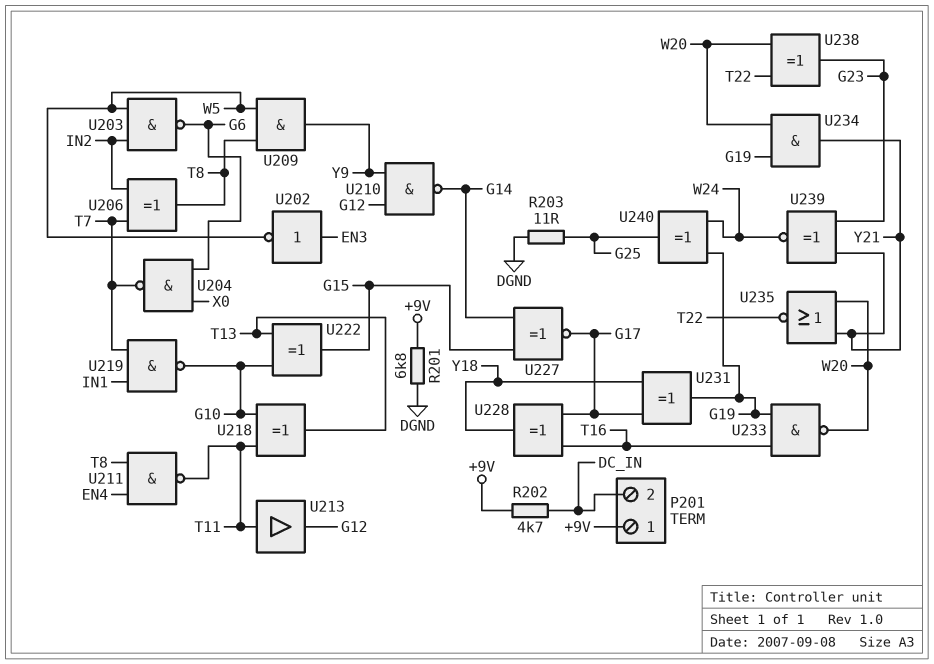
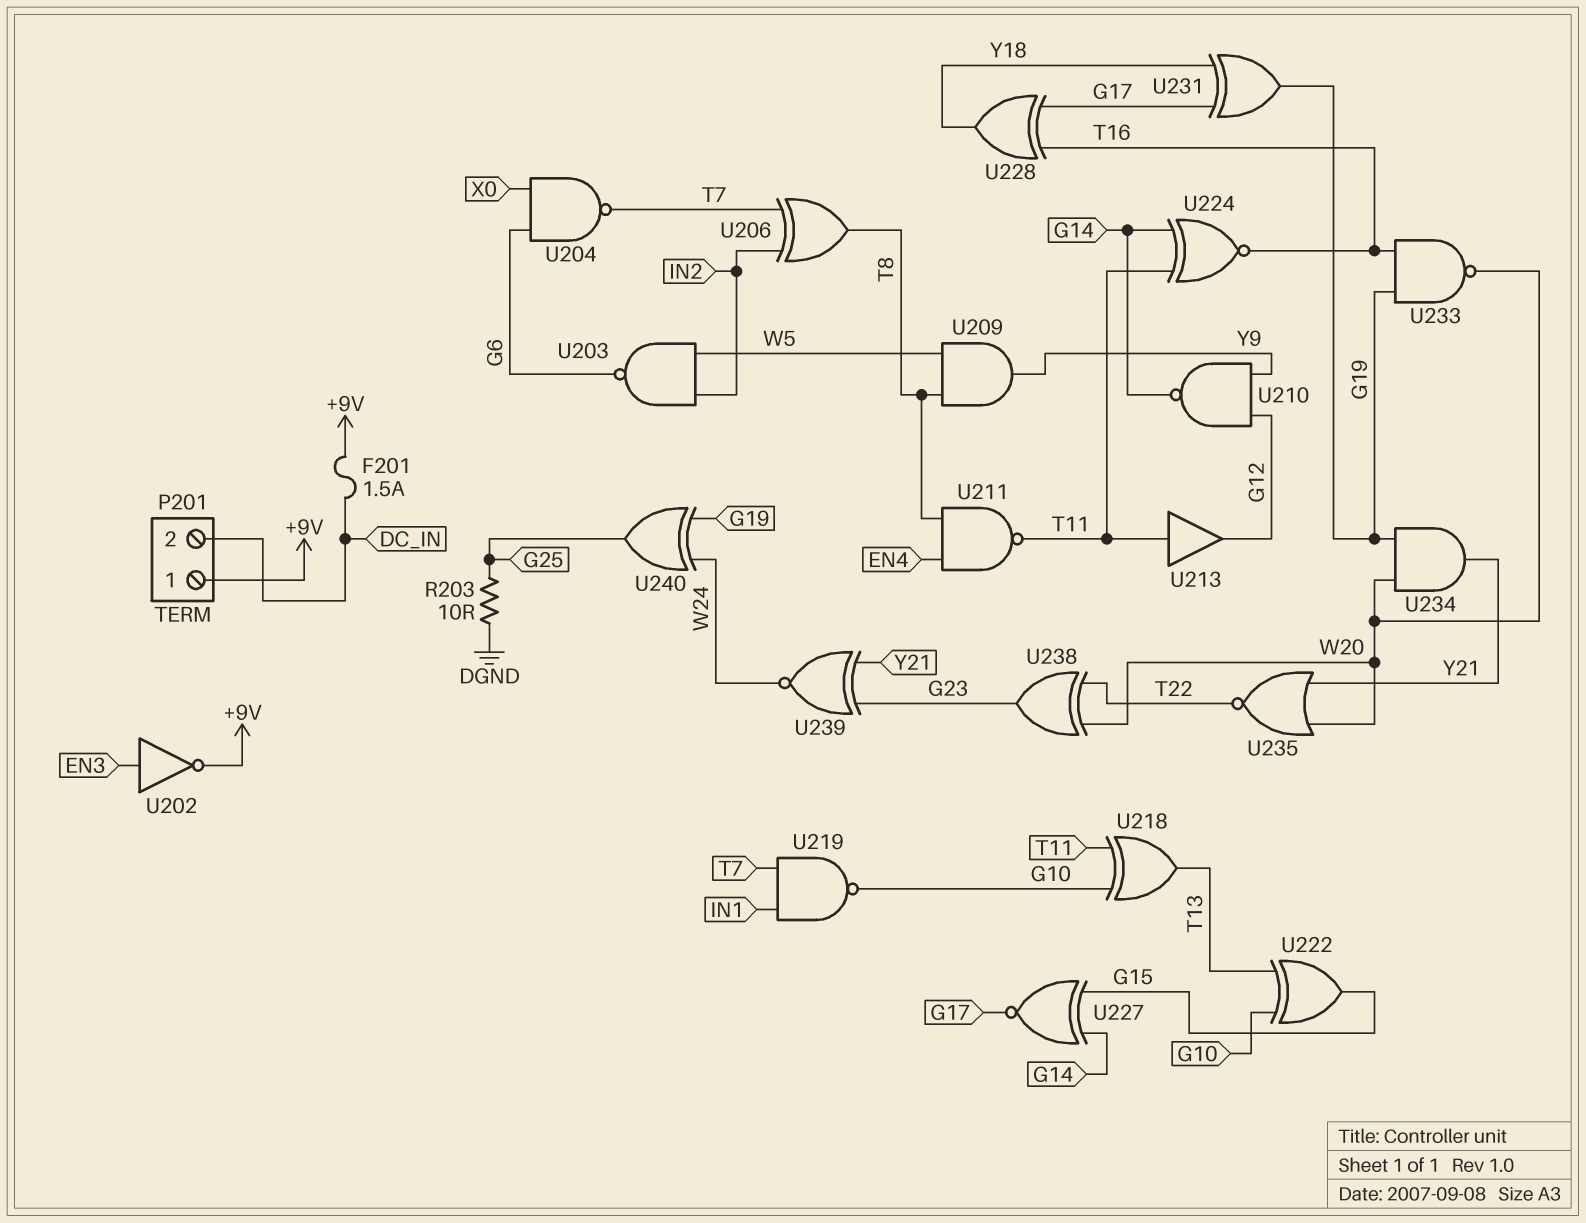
F201: none -> 1.5A (+9V, DC_IN)
R201: 6.8k (+9V, DGND) -> none
R202: 4.7k (+9V, DC_IN) -> none
R203: 11 (DGND, G25) -> 10 (DGND, G25)
U202: NOT (in EN3, out W5) -> NOT (in EN3, out +9V)
U224: none -> XNOR (in G14, in T11, out T16)

